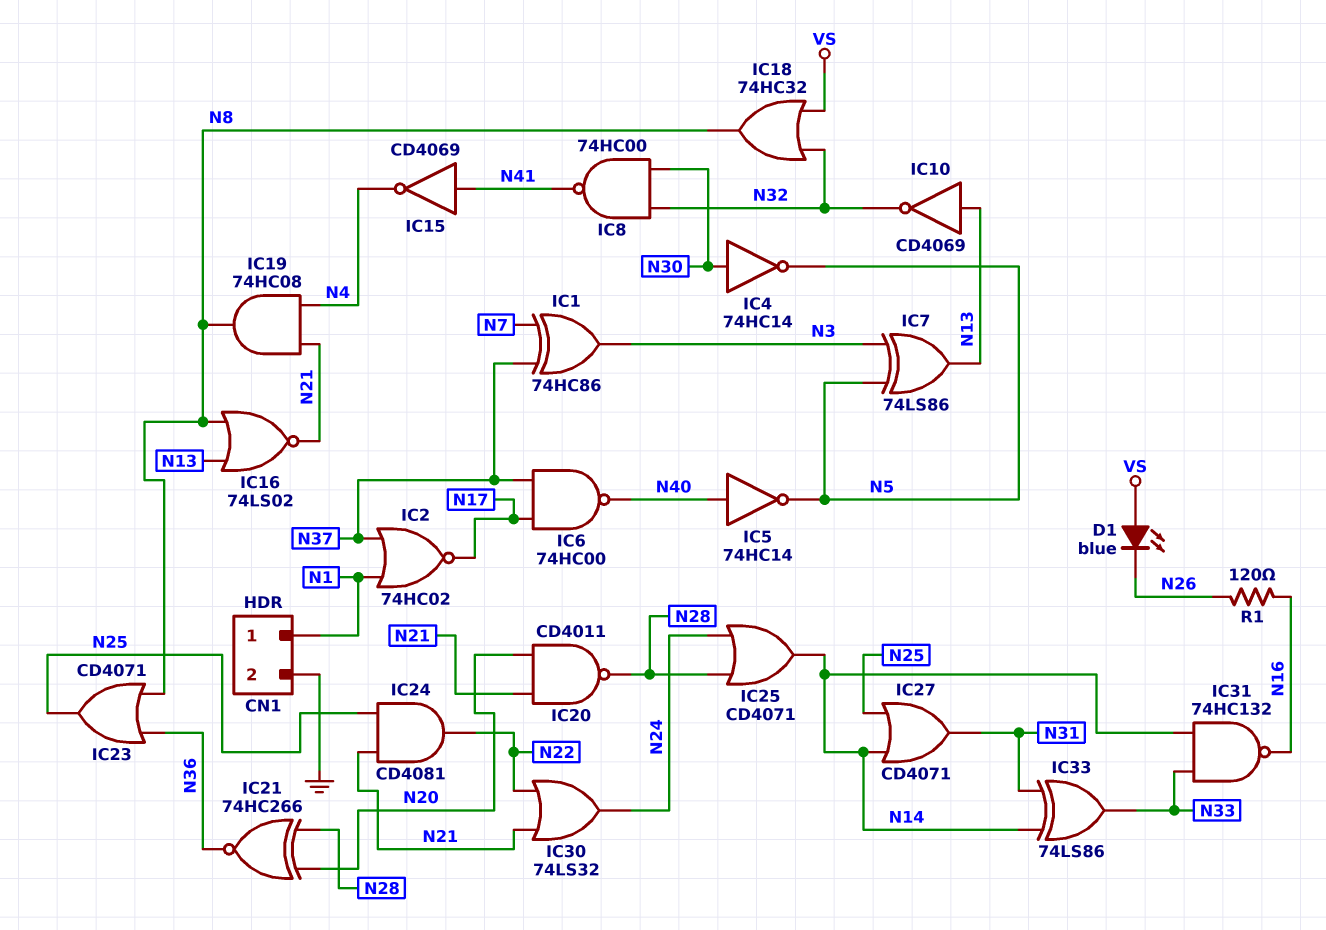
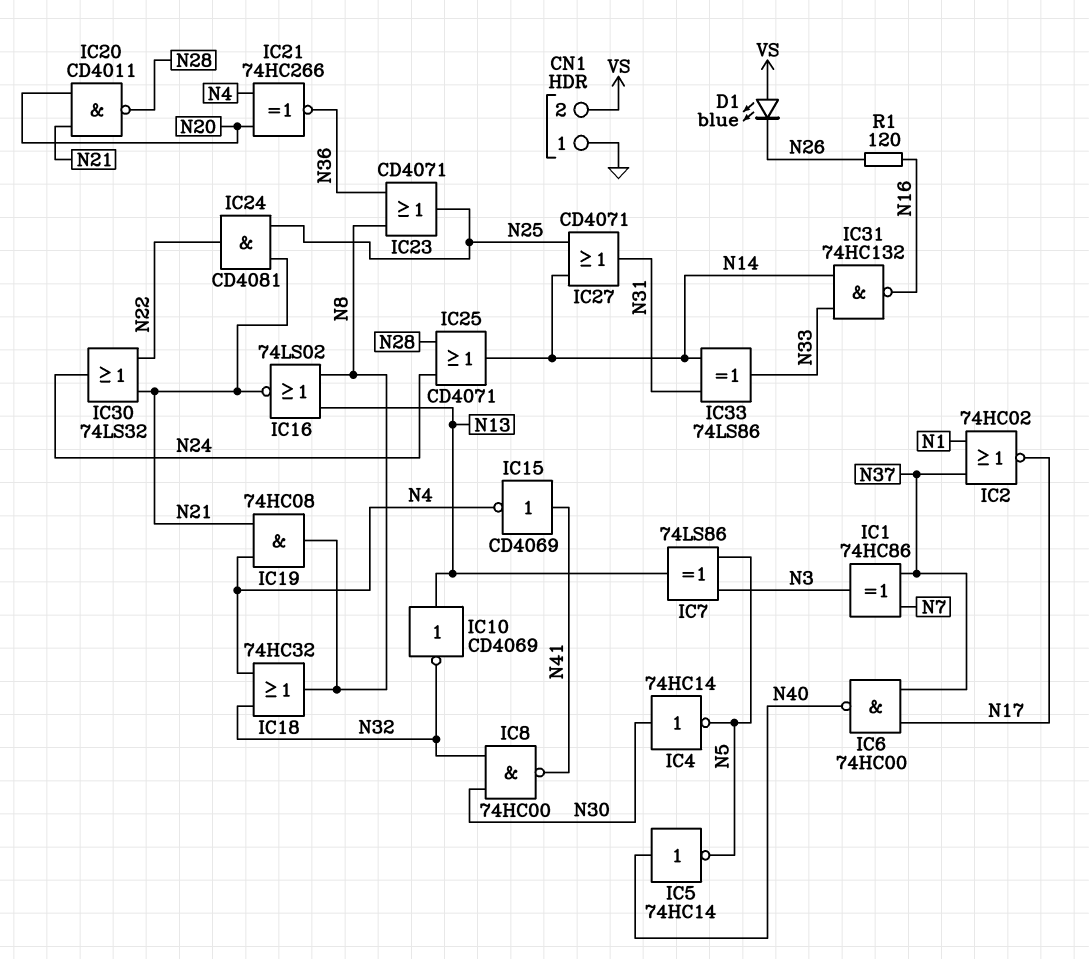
CN1 pin 1: N1 -> GND
CN1 pin 2: GND -> VS
IC18: OR 74HC32 (in N32, in VS, out N8) -> OR 74HC32 (in N4, in N32, out N8)
IC21: XNOR 74HC266 (in N20, in N28, out N36) -> XNOR 74HC266 (in N4, in N20, out N36)

